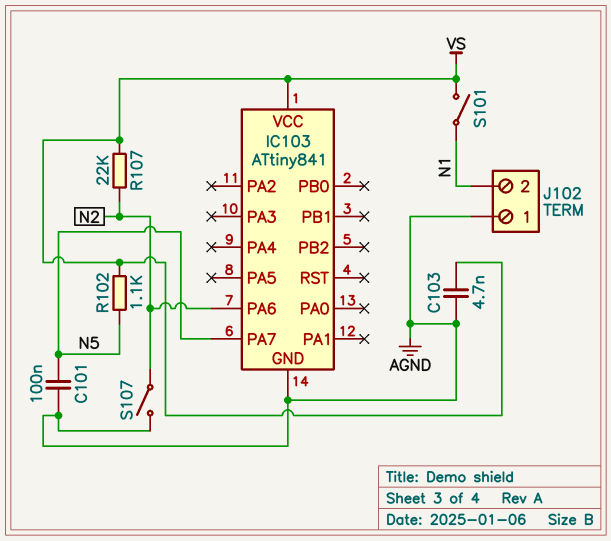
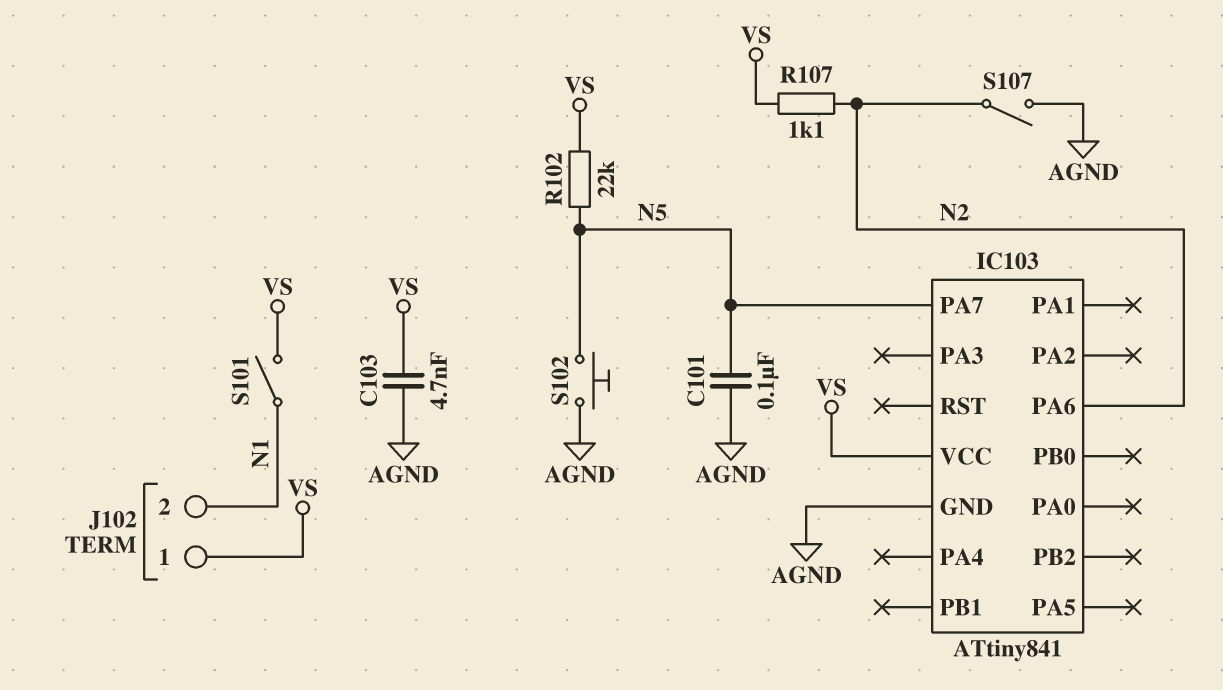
J102 pin 1: AGND -> VS
R102: 1.1k (N5, VS) -> 22k (N5, VS)
R107: 22k (N2, VS) -> 1.1k (N2, VS)
S102: none -> button (AGND, N5)

